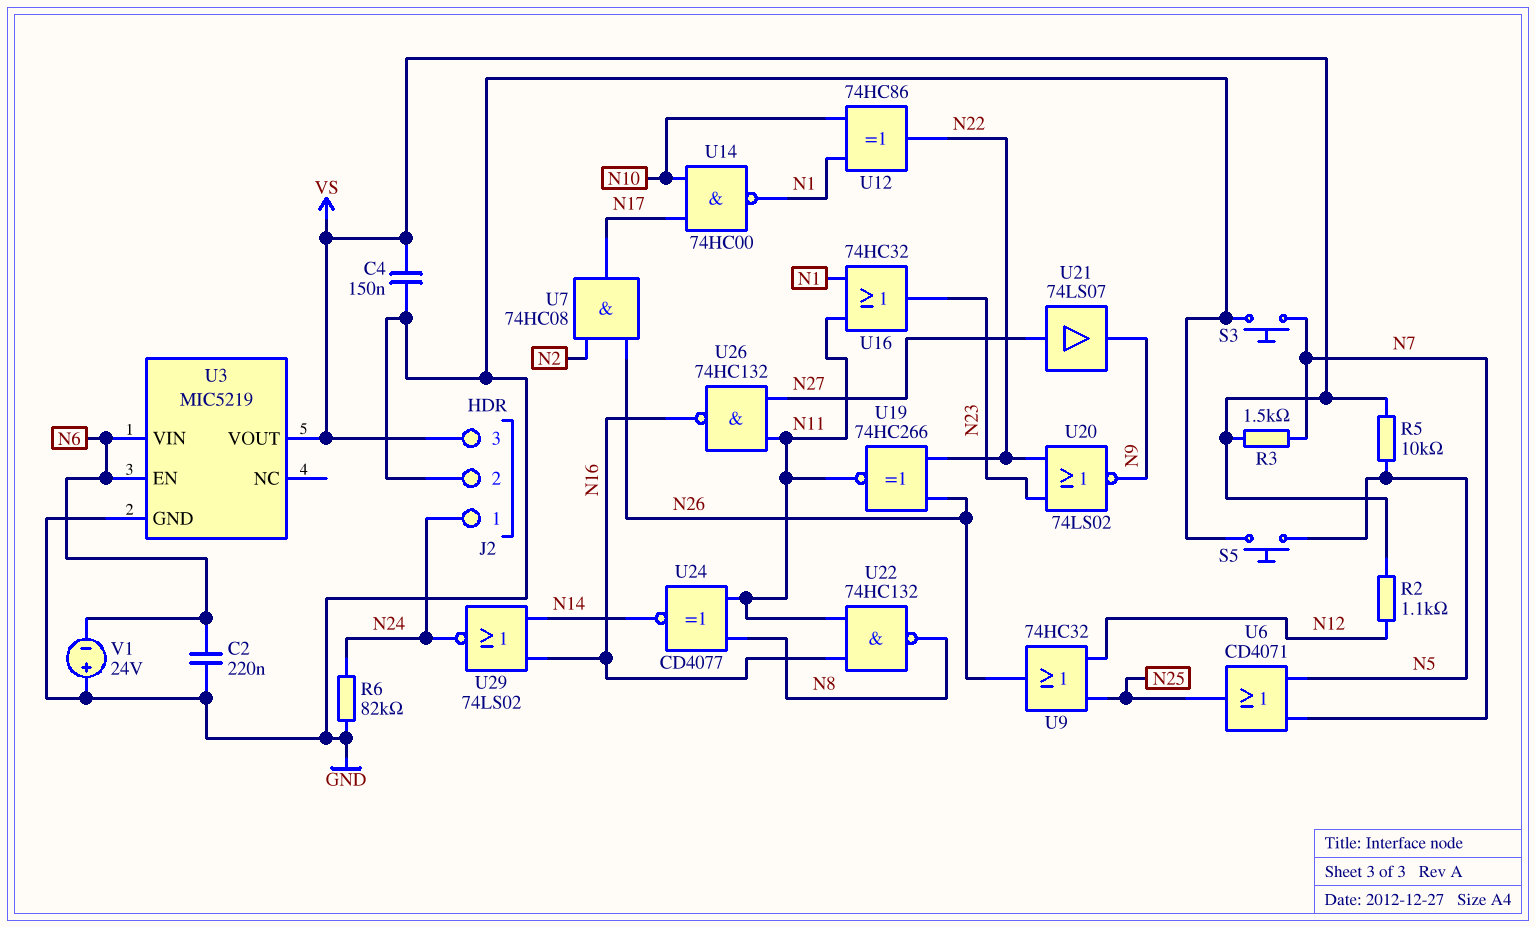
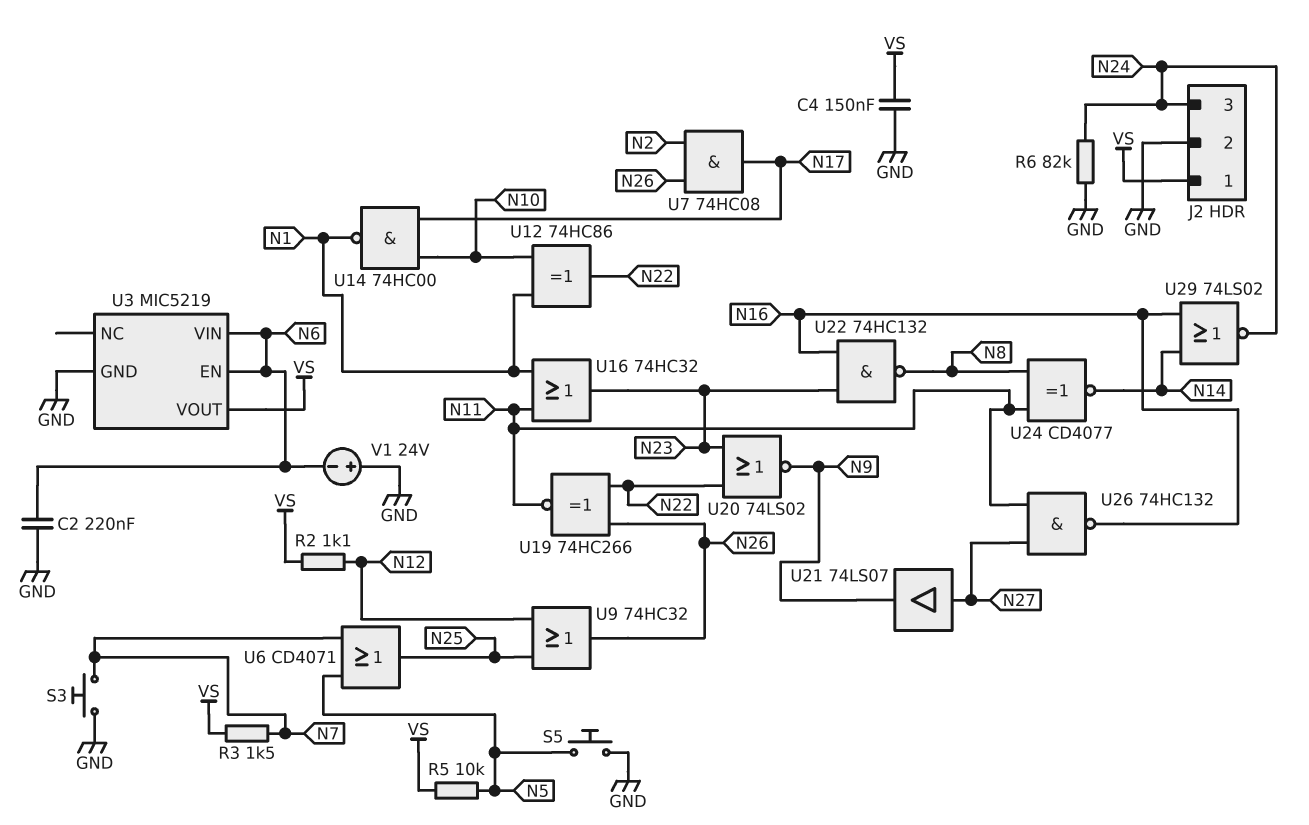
J2 pin 1: N24 -> VS
J2 pin 3: VS -> N24
U22: NAND 74HC132 (in N11, in N16, out N8) -> NAND 74HC132 (in N16, in N23, out N8)

